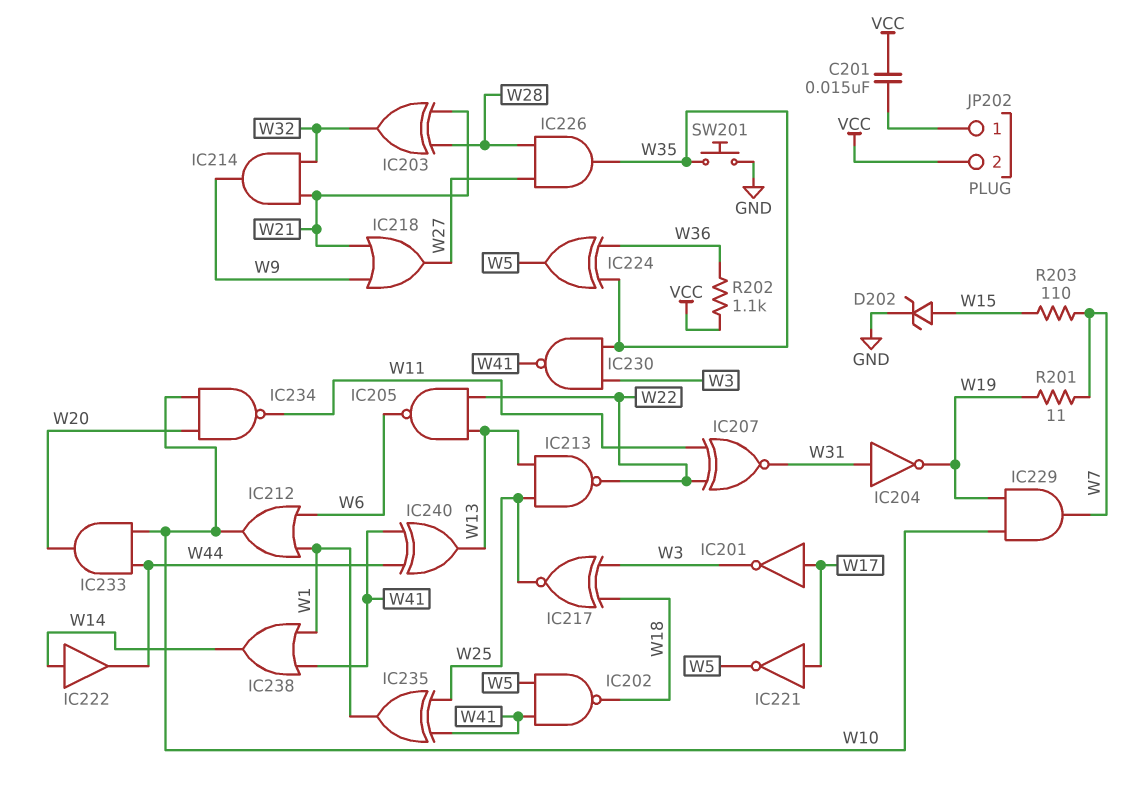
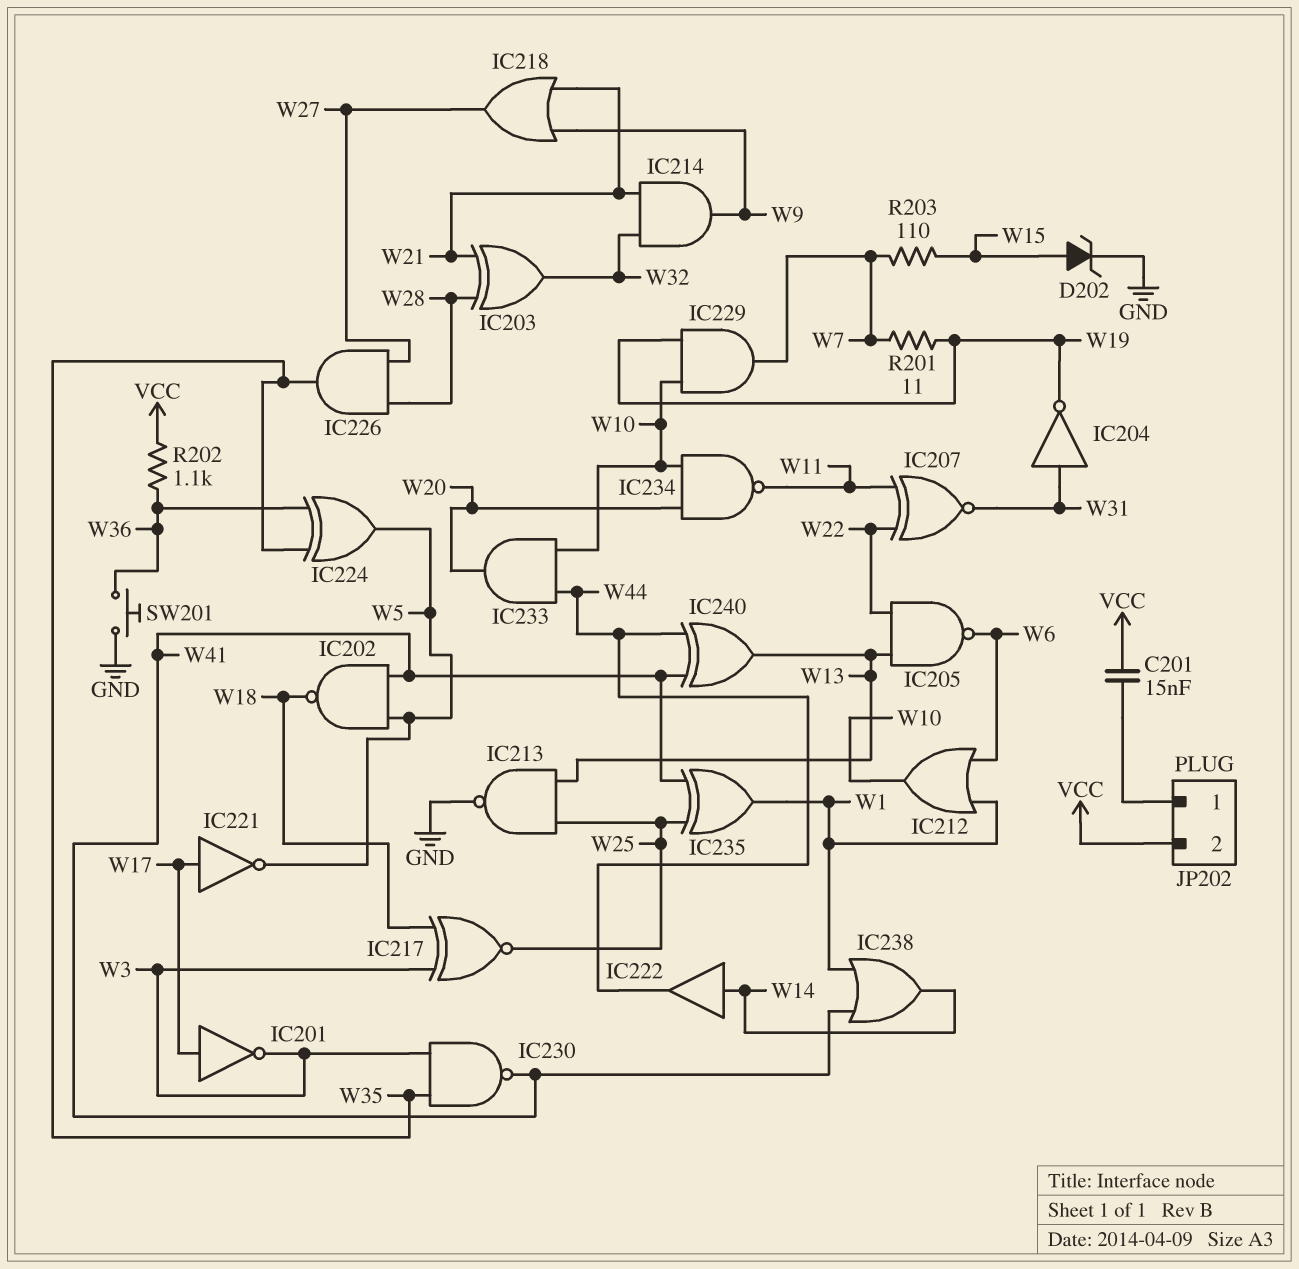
IC213: NAND (in W13, in W25, out W22) -> NAND (in W13, in W25, out GND)
SW201: button (GND, W35) -> button (GND, W36)

